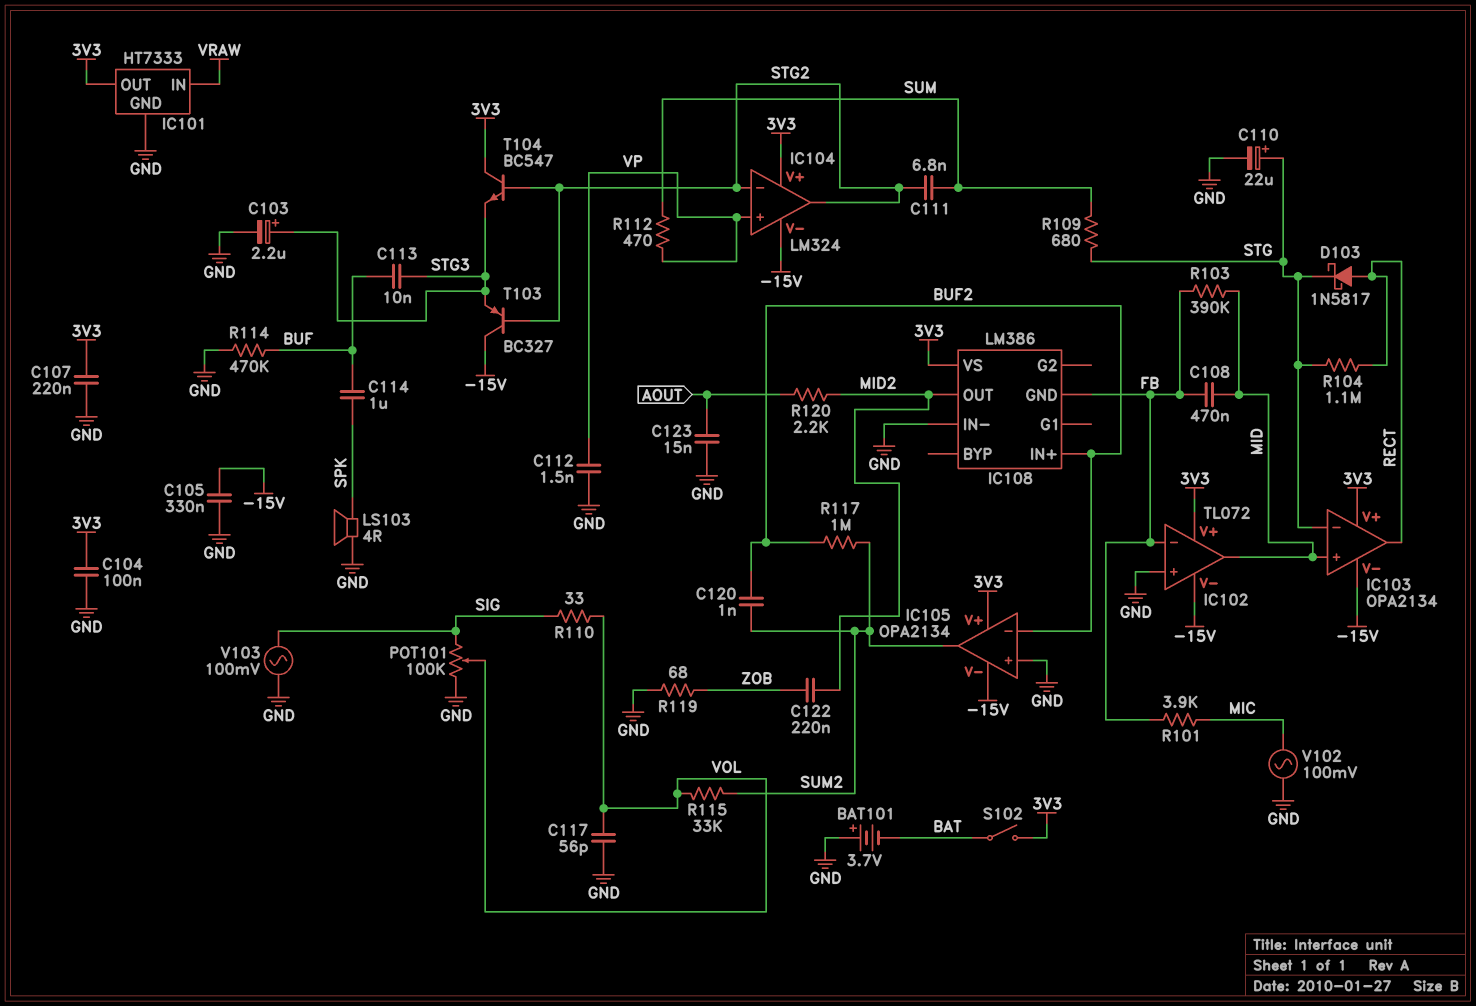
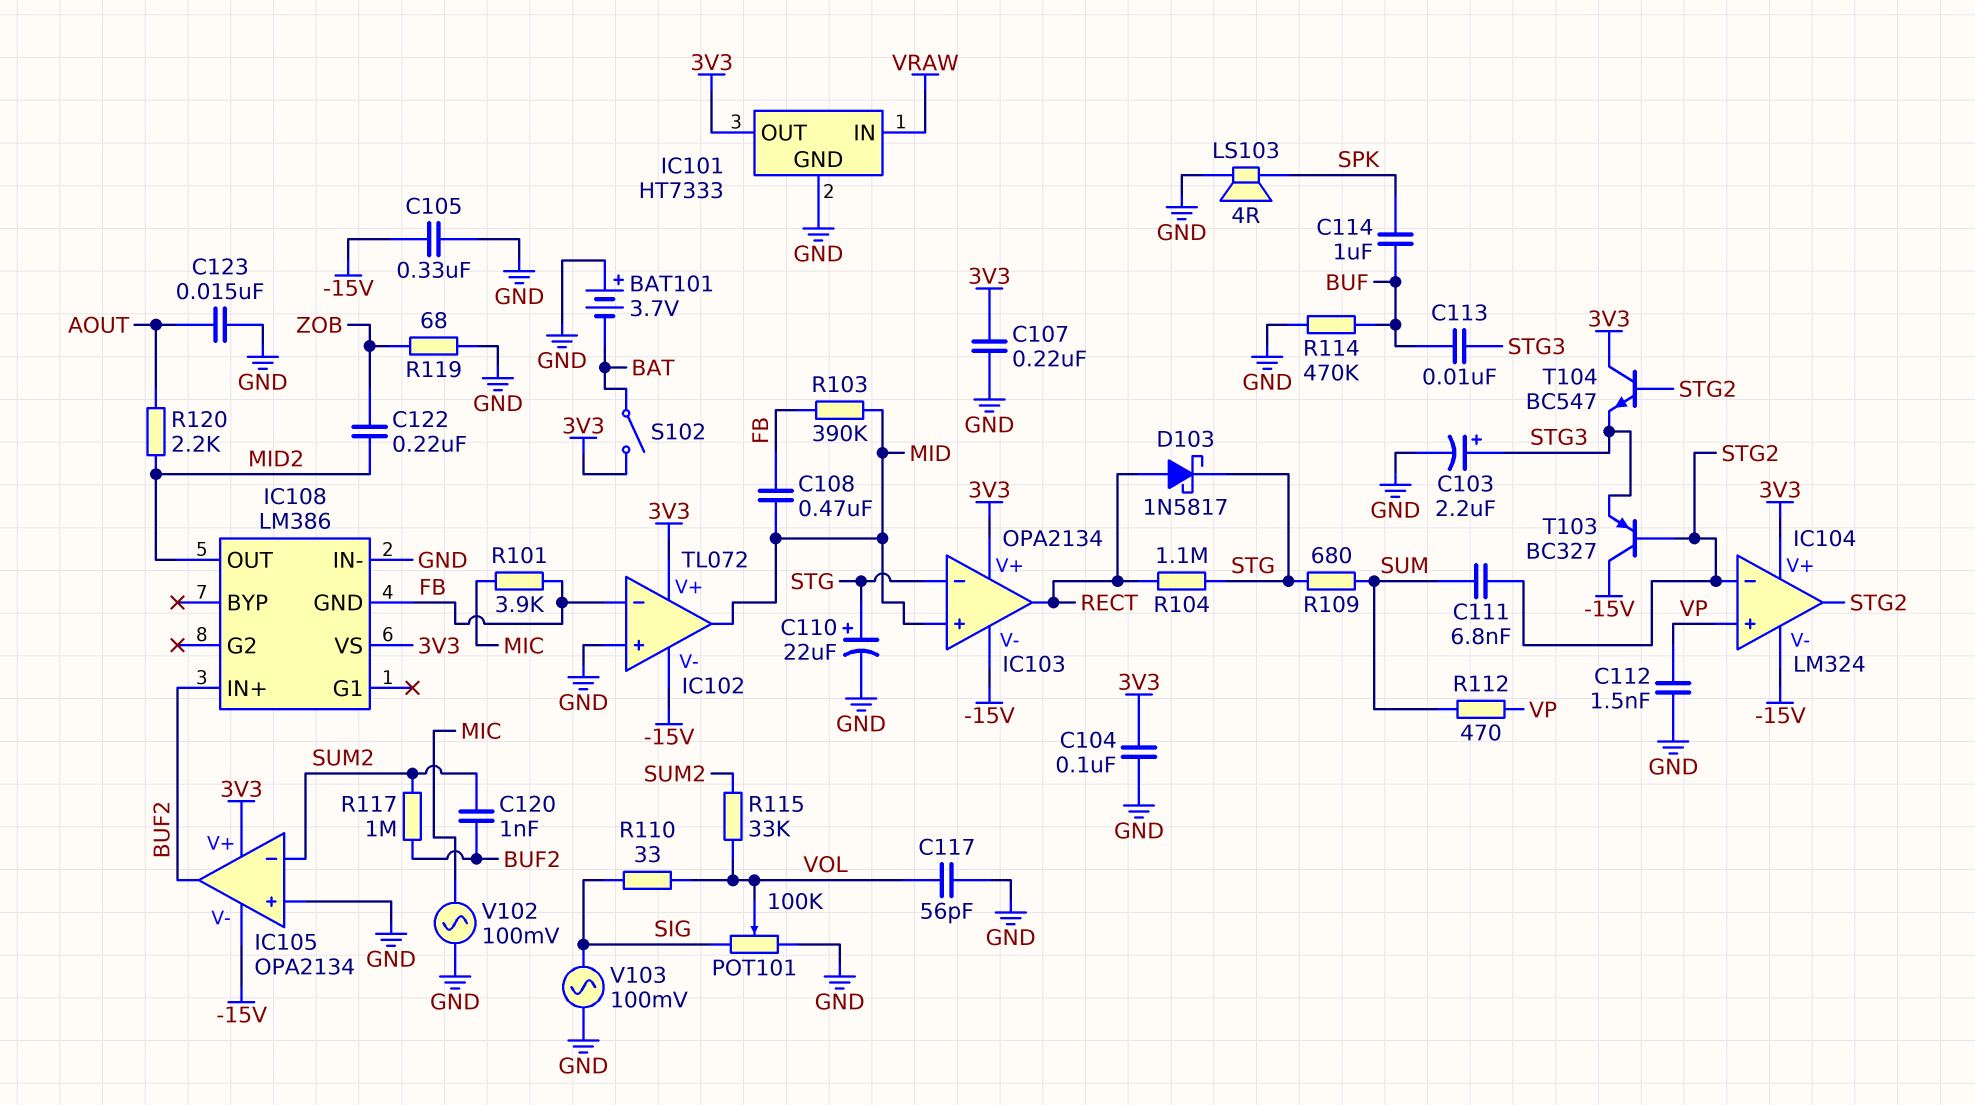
IC105 pin in-: BUF2 -> SUM2
IC105 pin out: SUM2 -> BUF2

